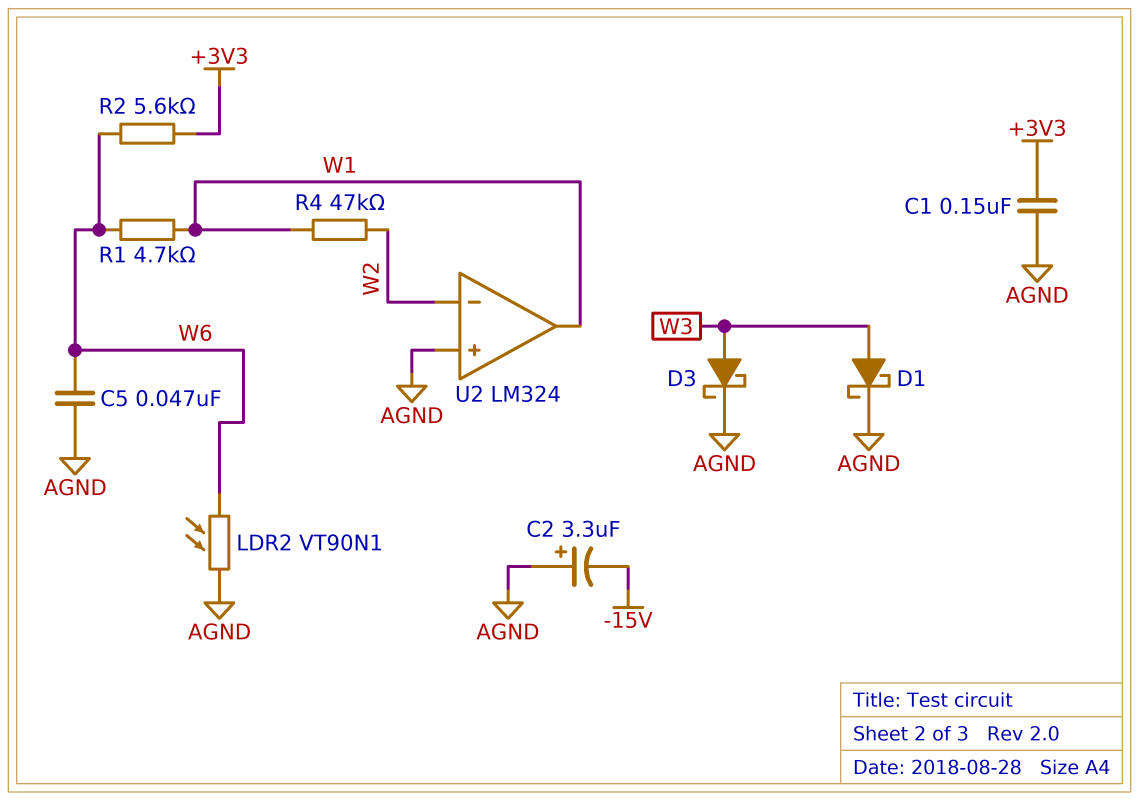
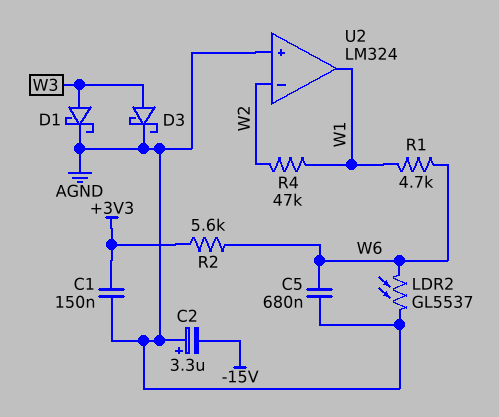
C5: 47nF (AGND, W6) -> 680nF (AGND, W6)
LDR2: VT90N1 (AGND, W6) -> GL5537 (AGND, W6)

